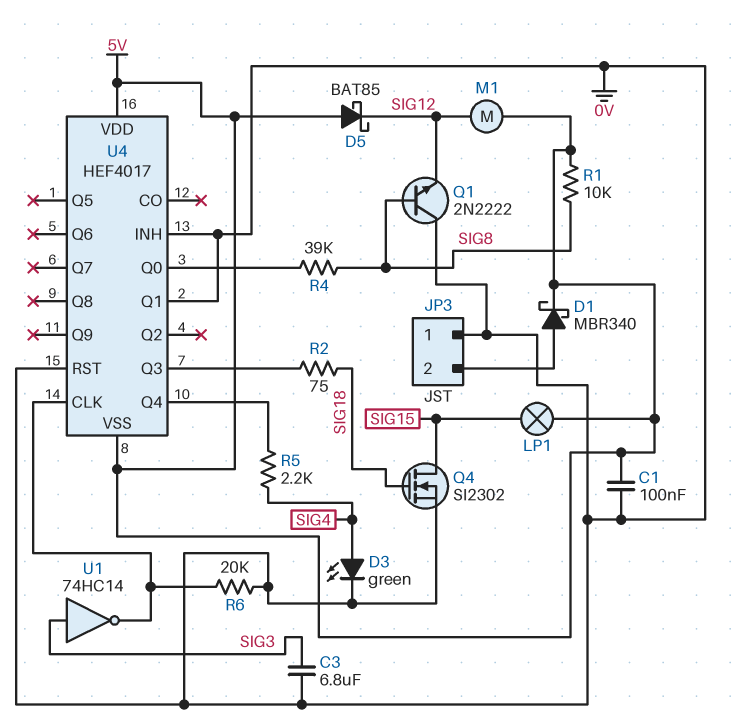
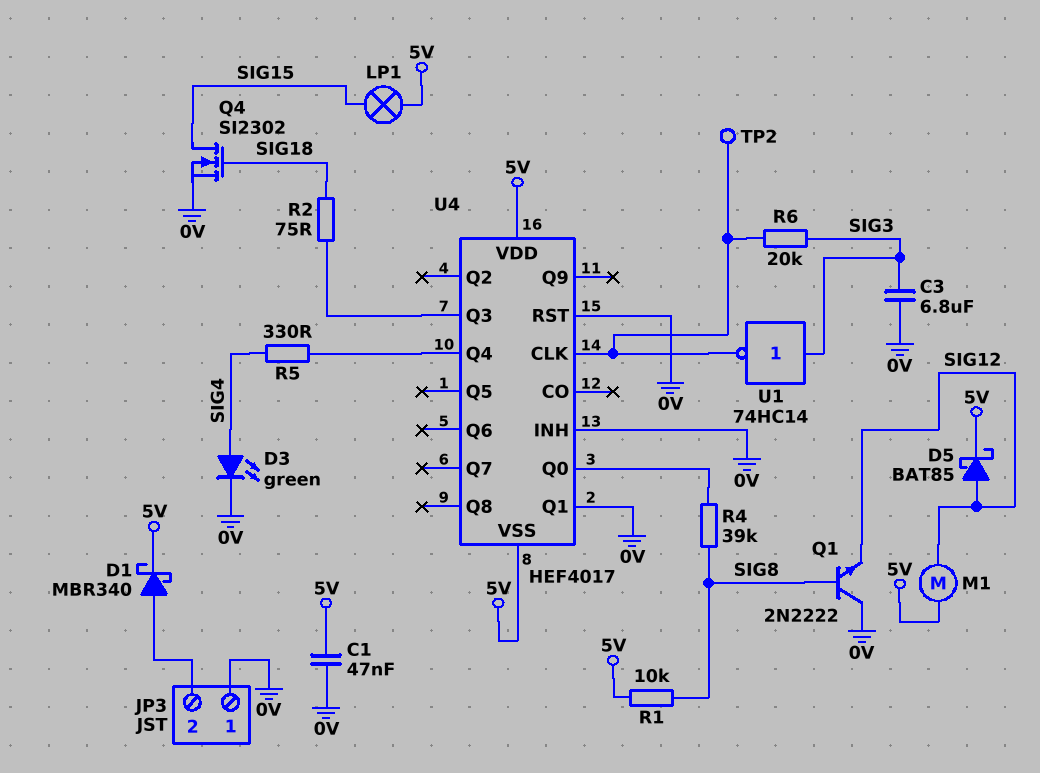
C1: 100nF (0V, 5V) -> 47nF (0V, 5V)
D5: schottky BAT85 (A 5V, K SIG12) -> schottky BAT85 (A SIG12, K 5V)
R5: 2.2k (SIG4, U4/Q4) -> 330 (SIG4, U4/Q4)
R6: 20k (0V, U4/CLK) -> 20k (SIG3, U4/CLK)
TP2: none -> test point (U4/CLK)

